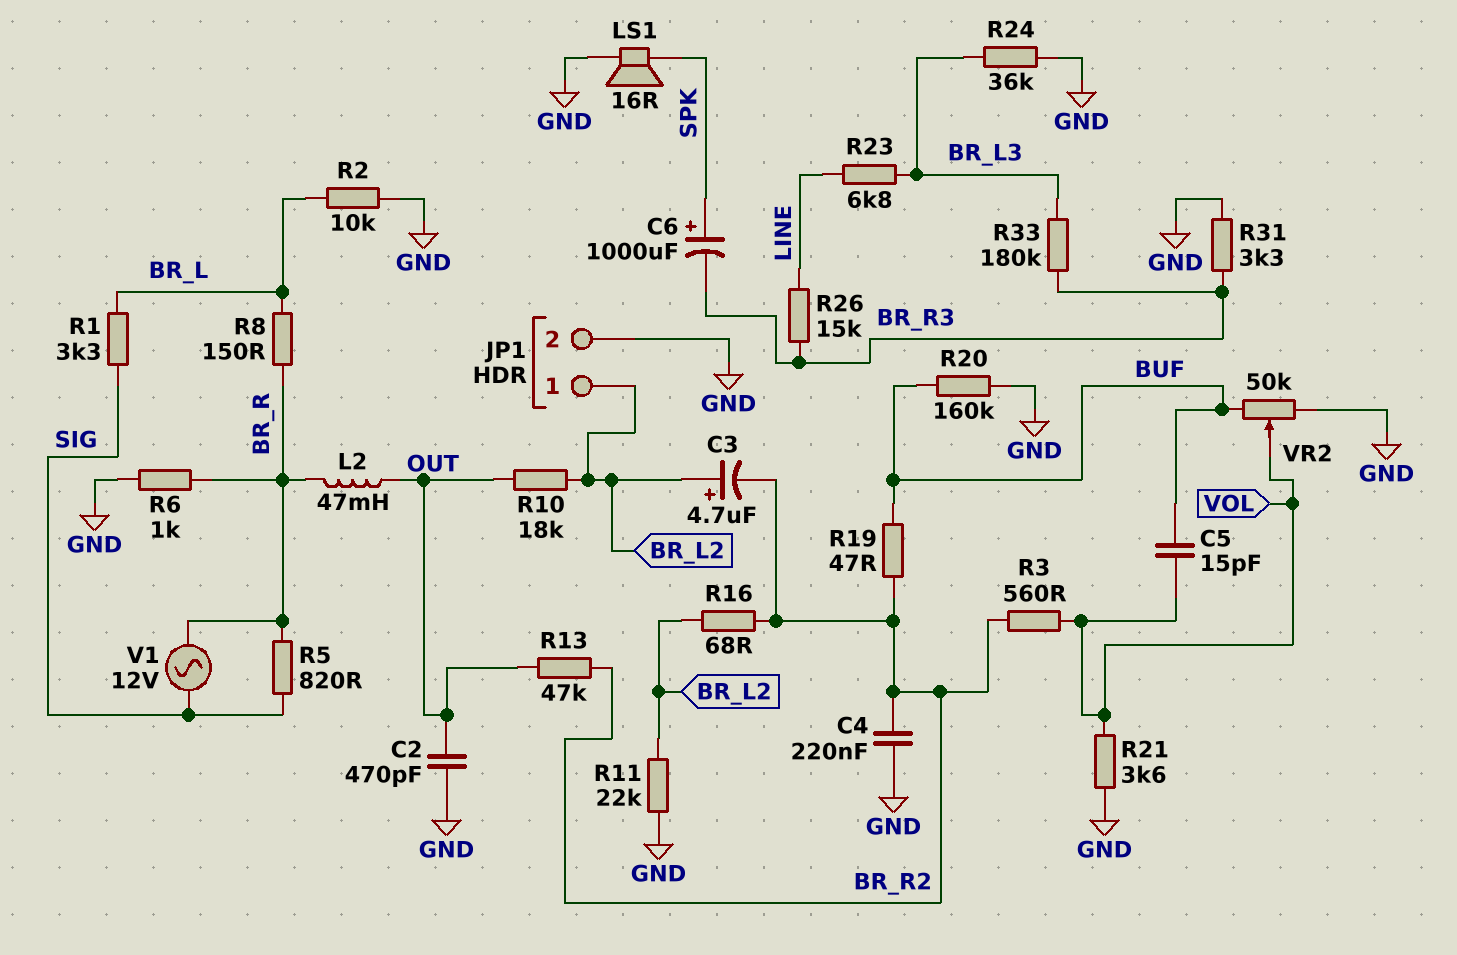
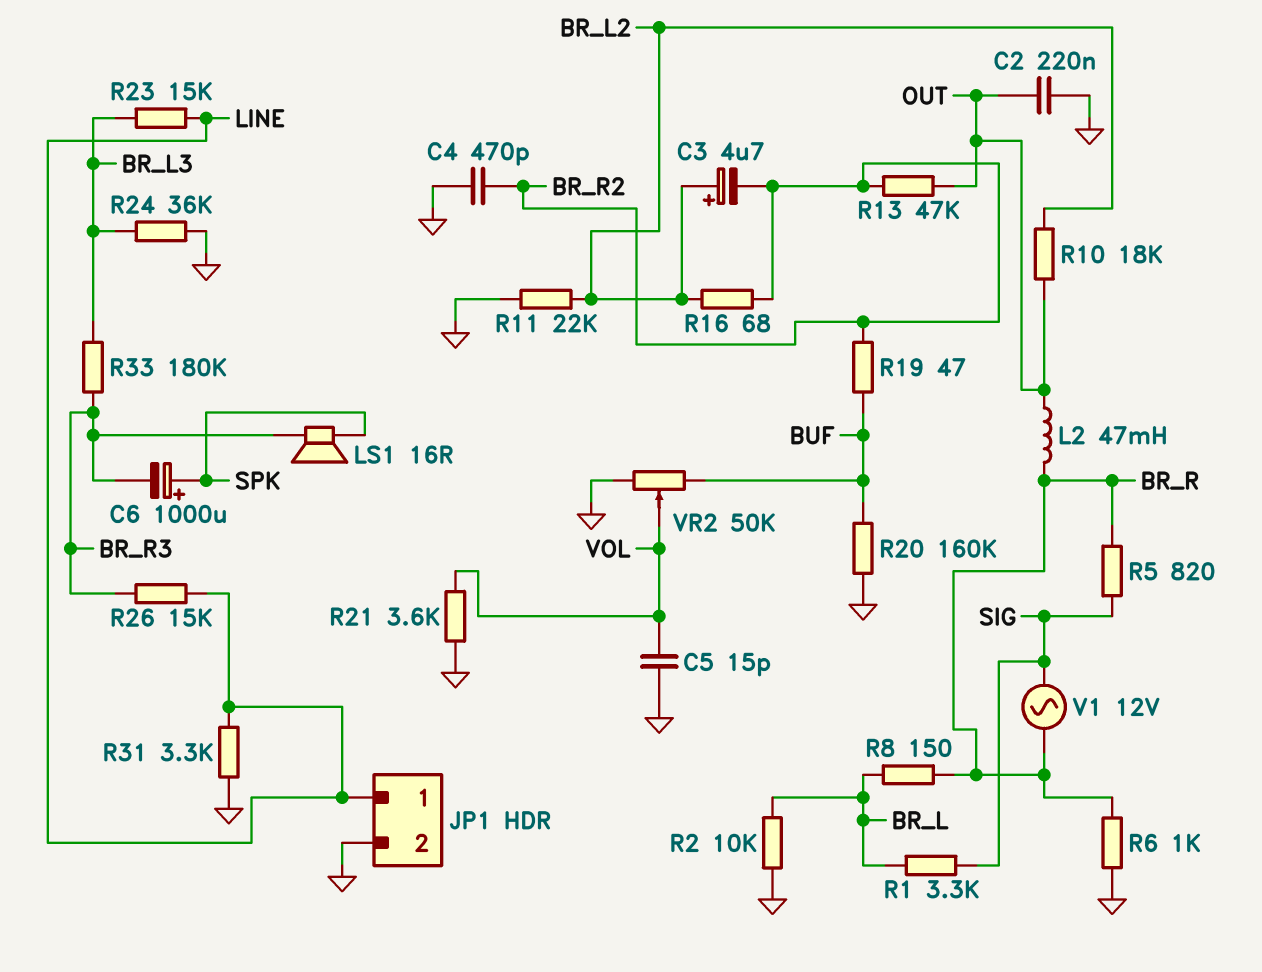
C2: 470pF (GND, OUT) -> 220nF (GND, OUT)
C4: 220nF (BR_R2, GND) -> 470pF (BR_R2, GND)
C5: 15pF (BUF, VOL) -> 15pF (GND, VOL)
JP1 pin 1: BR_L2 -> LINE
LS1: speaker 16R (GND, SPK) -> speaker 16R (BR_R3, SPK)
R3: 560 (BR_R2, VOL) -> none
R23: 6.8k (BR_L3, LINE) -> 15k (BR_L3, LINE)
R31: 3.3k (BR_R3, GND) -> 3.3k (GND, LINE)

